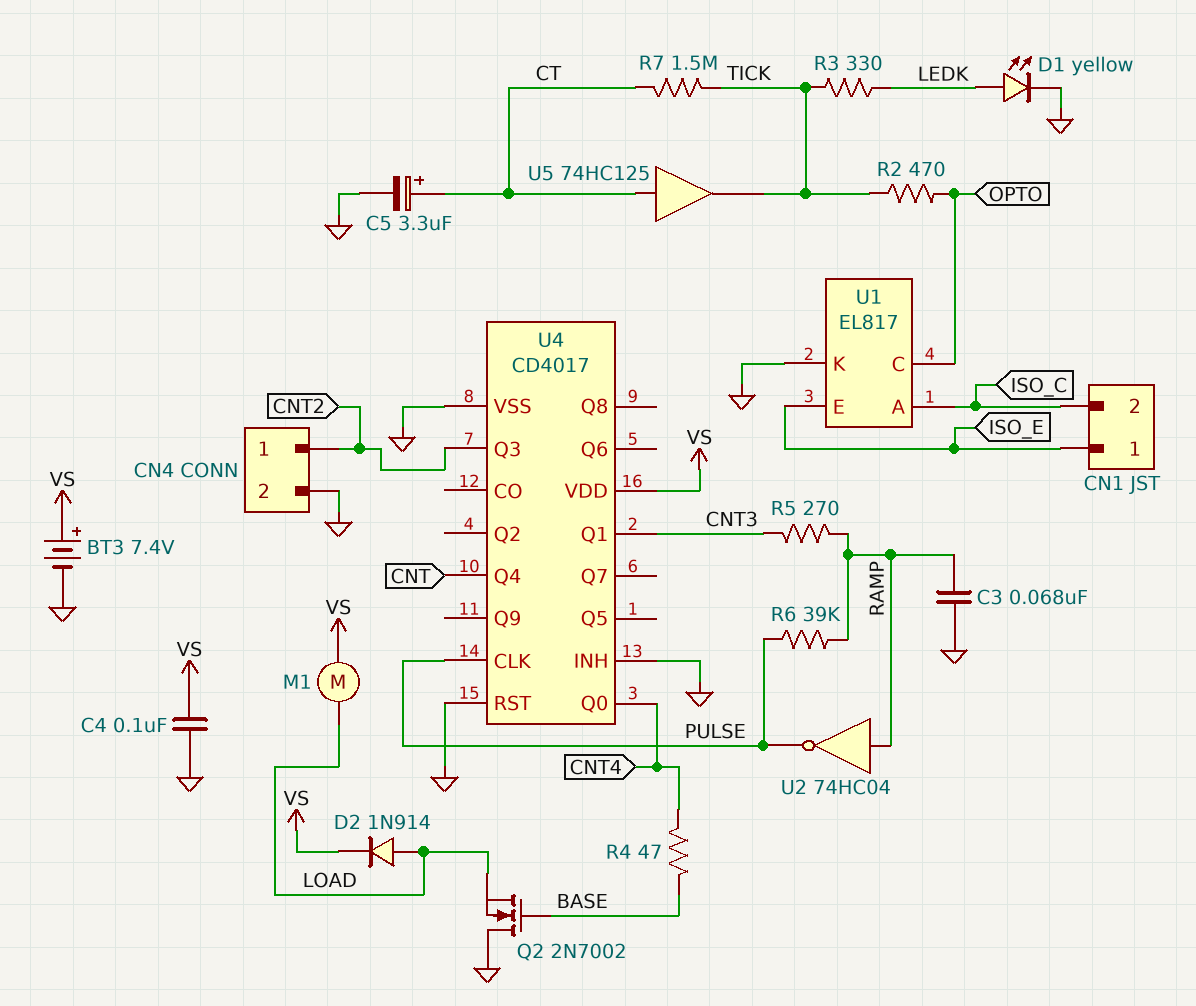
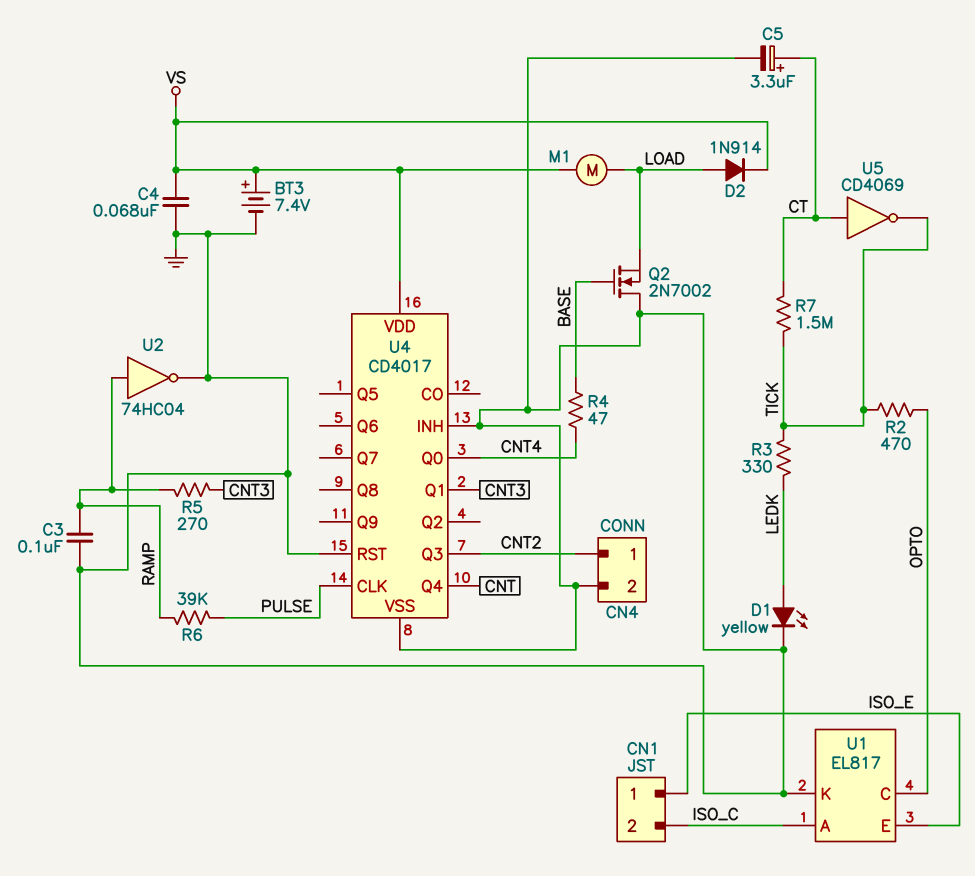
C3: 68nF (GND, RAMP) -> 100nF (GND, RAMP)
C4: 100nF (GND, VS) -> 68nF (GND, VS)
U2: NOT 74HC04 (in RAMP, out PULSE) -> NOT 74HC04 (in RAMP, out GND)
U5: buffer 74HC125 (in CT, out TICK) -> NOT CD4069 (in CT, out TICK)

